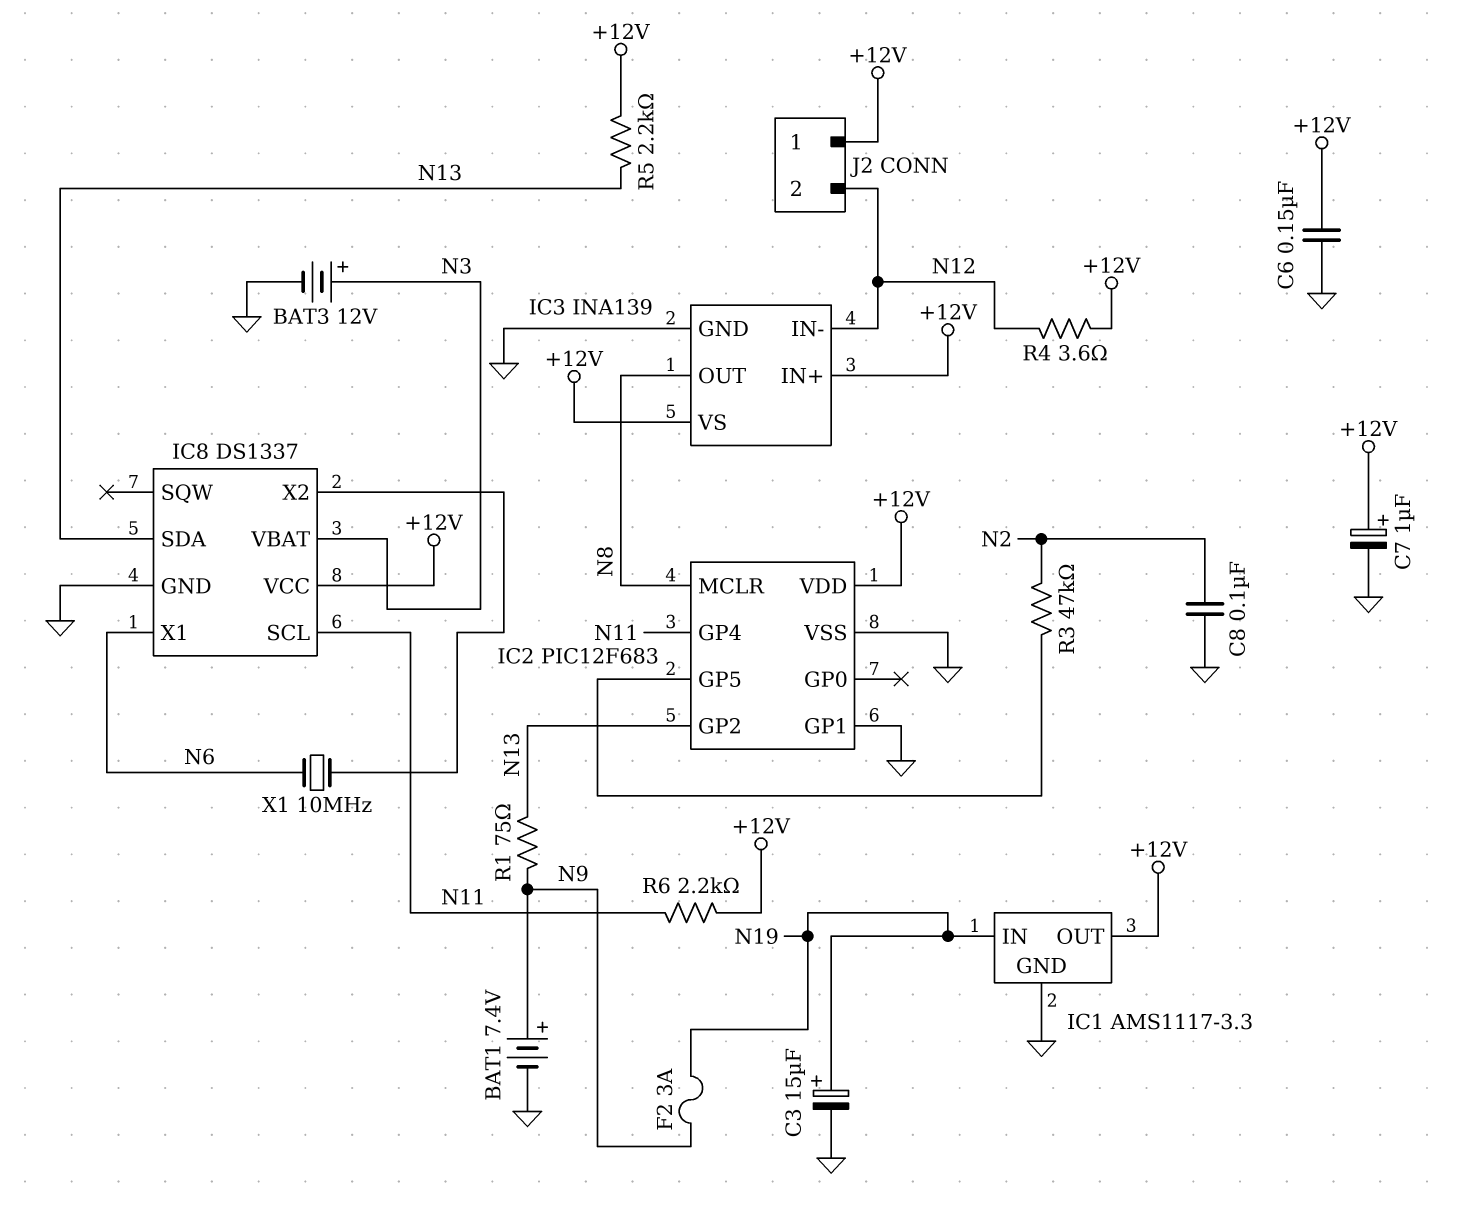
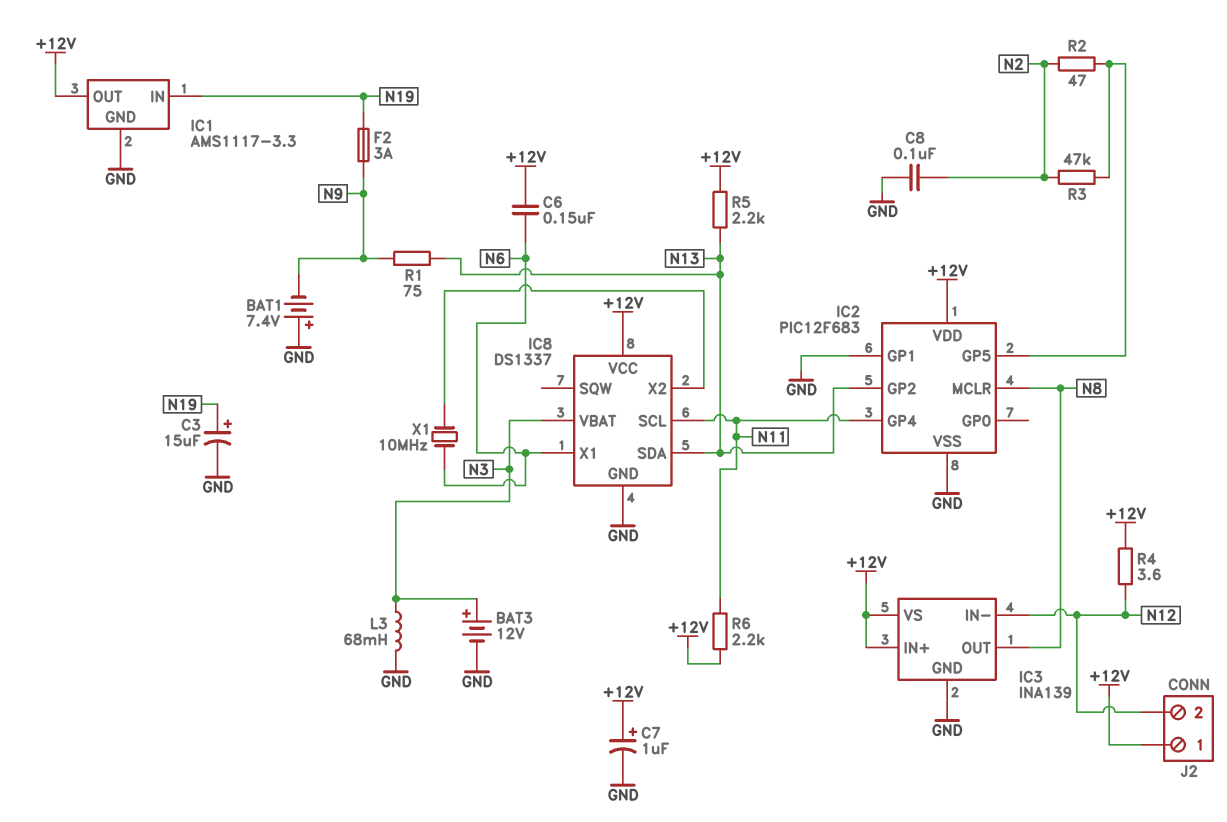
BAT1: 7.4V (plus N9, minus GND) -> 7.4V (plus GND, minus N9)
C6: 150nF (+12V, GND) -> 150nF (+12V, N6)
L3: none -> 68mH (GND, N3)
R2: none -> 47 (IC2/GP5, N2)

